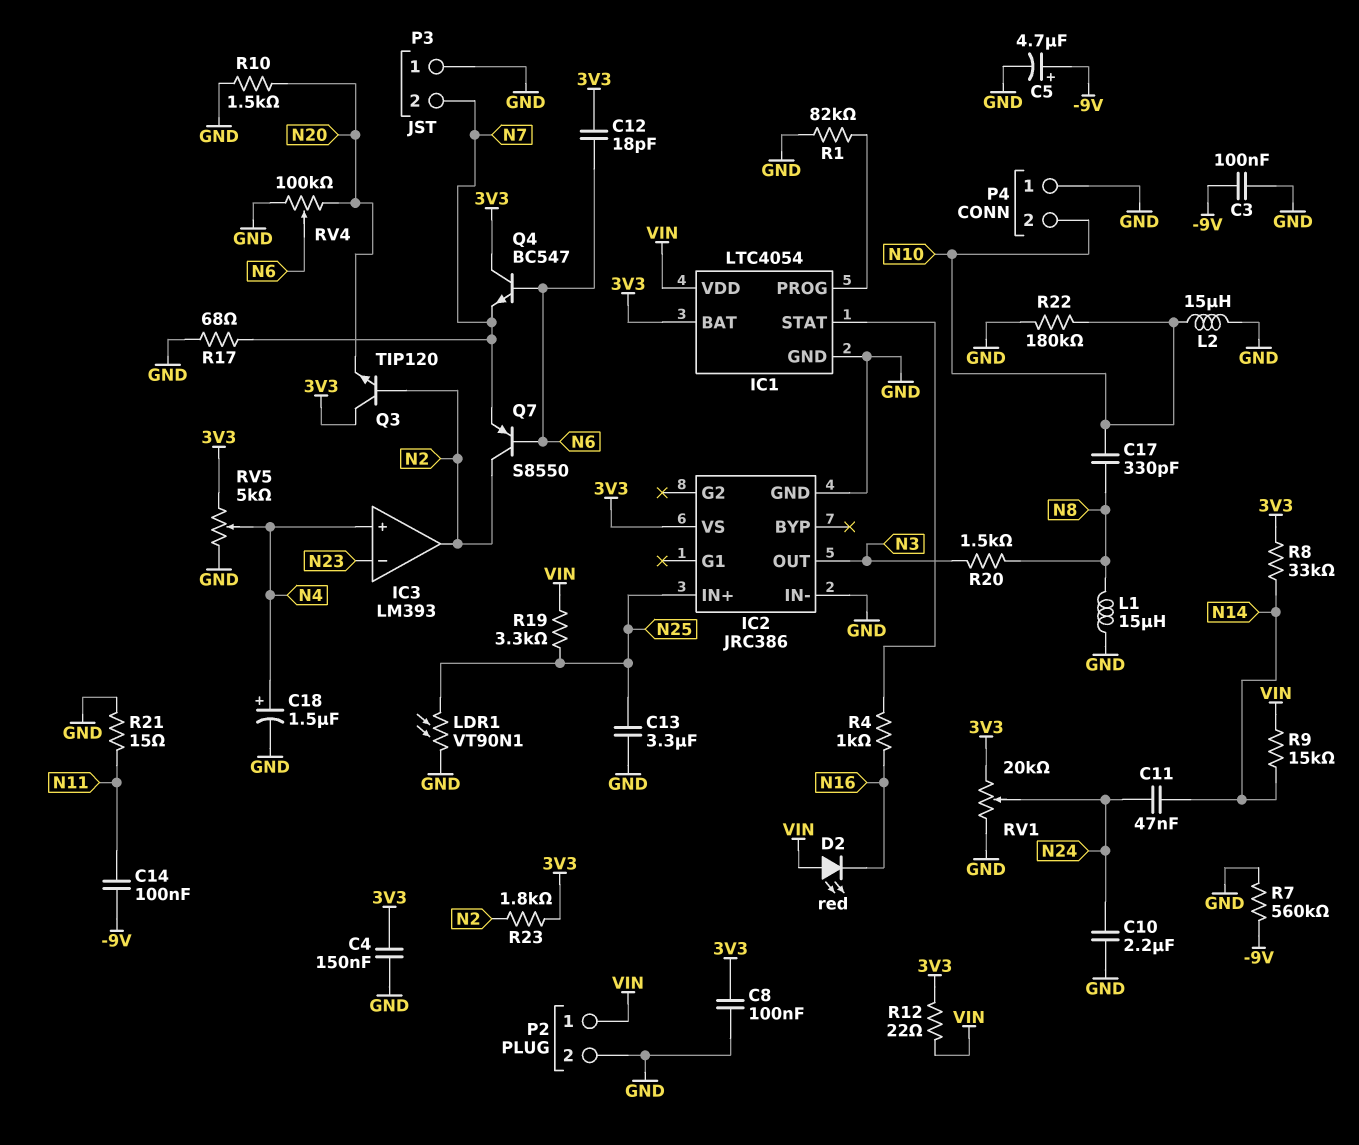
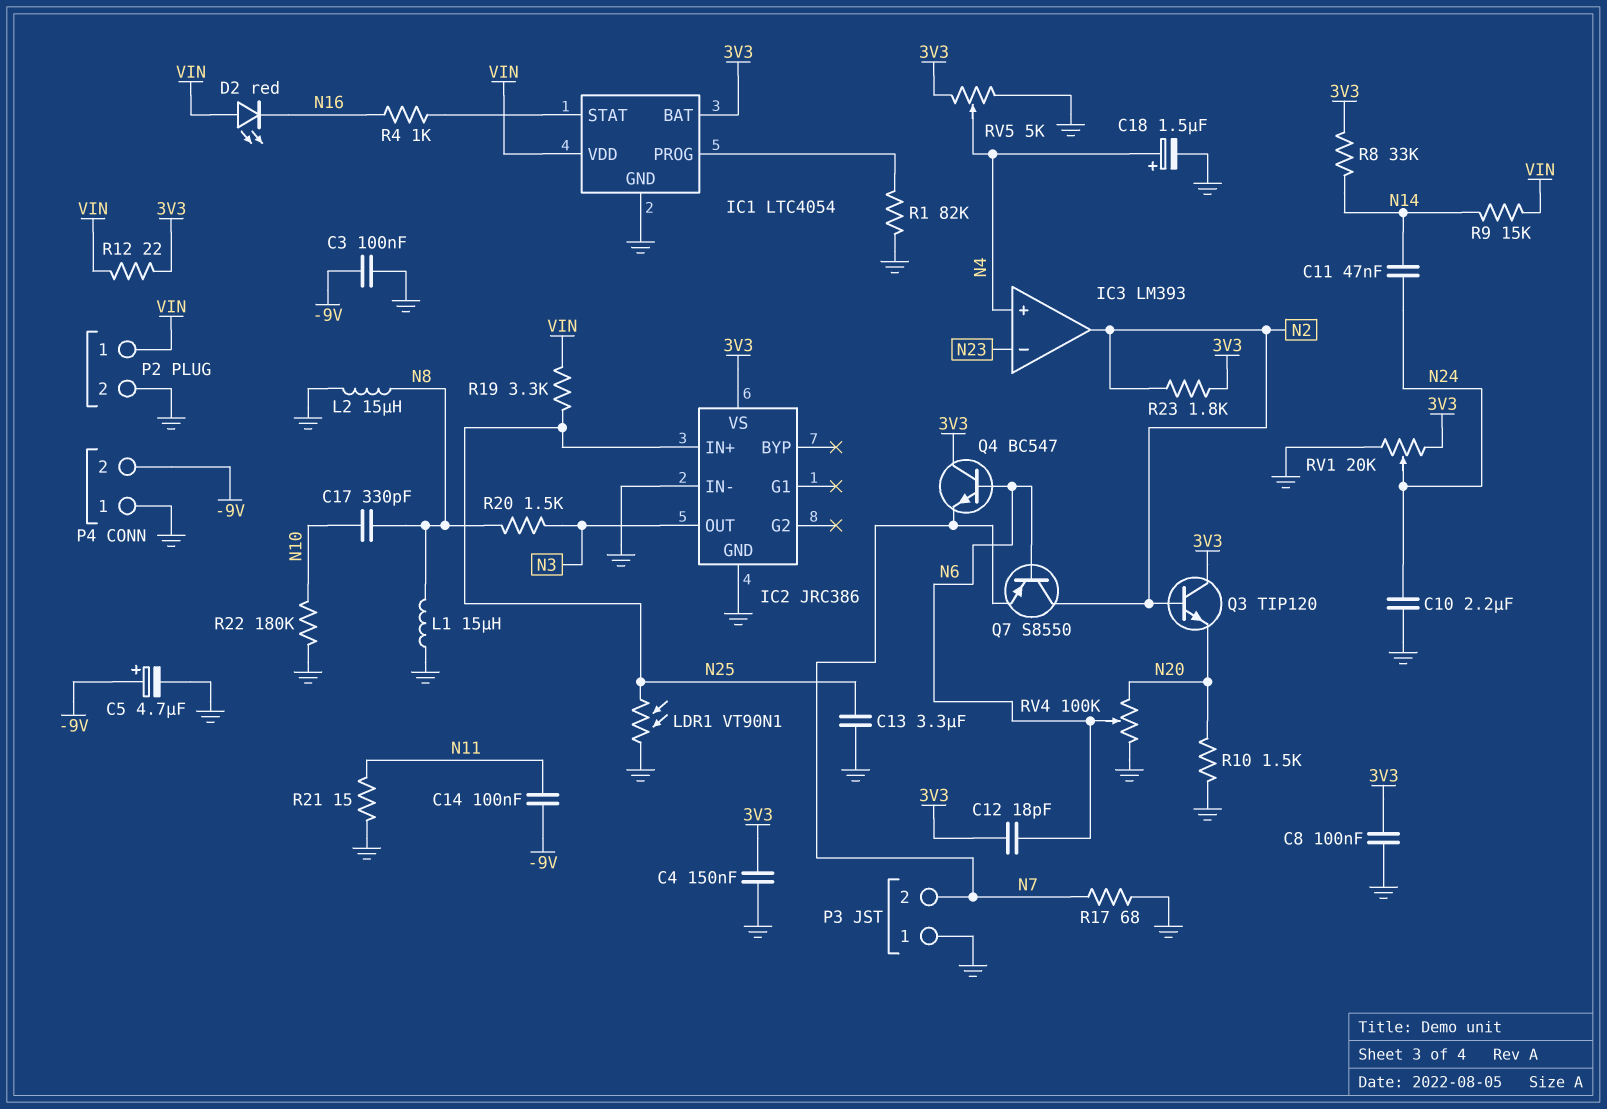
L2: 15uH (GND, N10) -> 15uH (GND, N8)
P4 pin 2: N10 -> -9V
R7: 560k (-9V, GND) -> none

